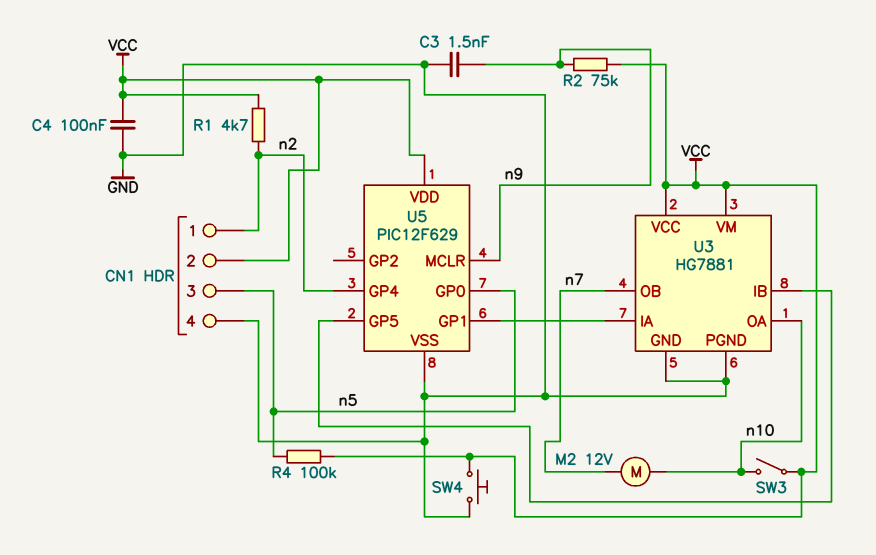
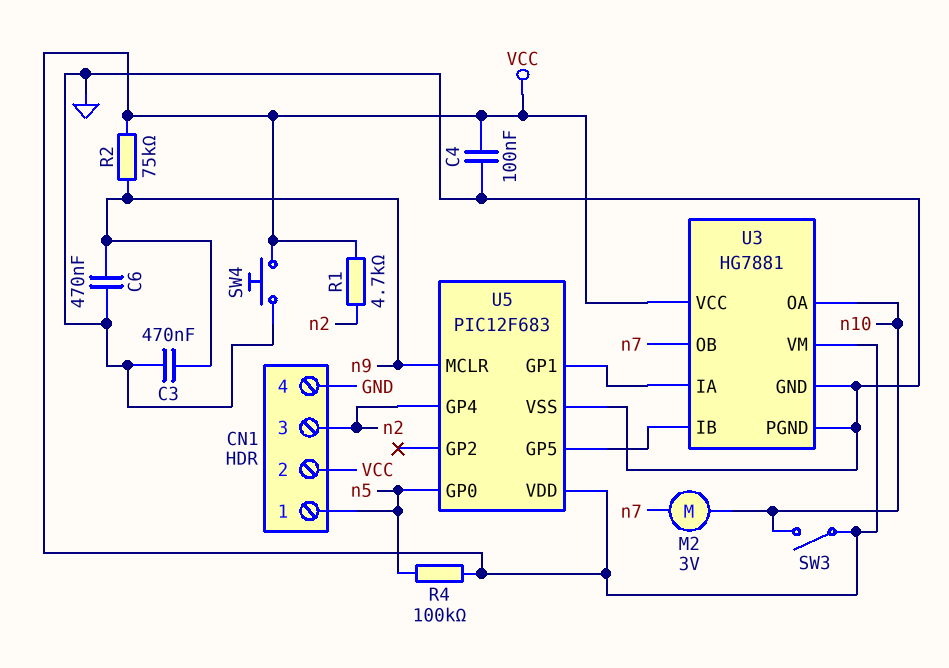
C3: 1.5nF (GND, n9) -> 470nF (GND, n9)
C6: none -> 470nF (GND, n9)
CN1 pin 1: n2 -> n5
CN1 pin 3: n5 -> n2
M2: motor 12V (n7, n10) -> motor 3V (n7, n10)
U5: PIC12F629 -> PIC12F683

